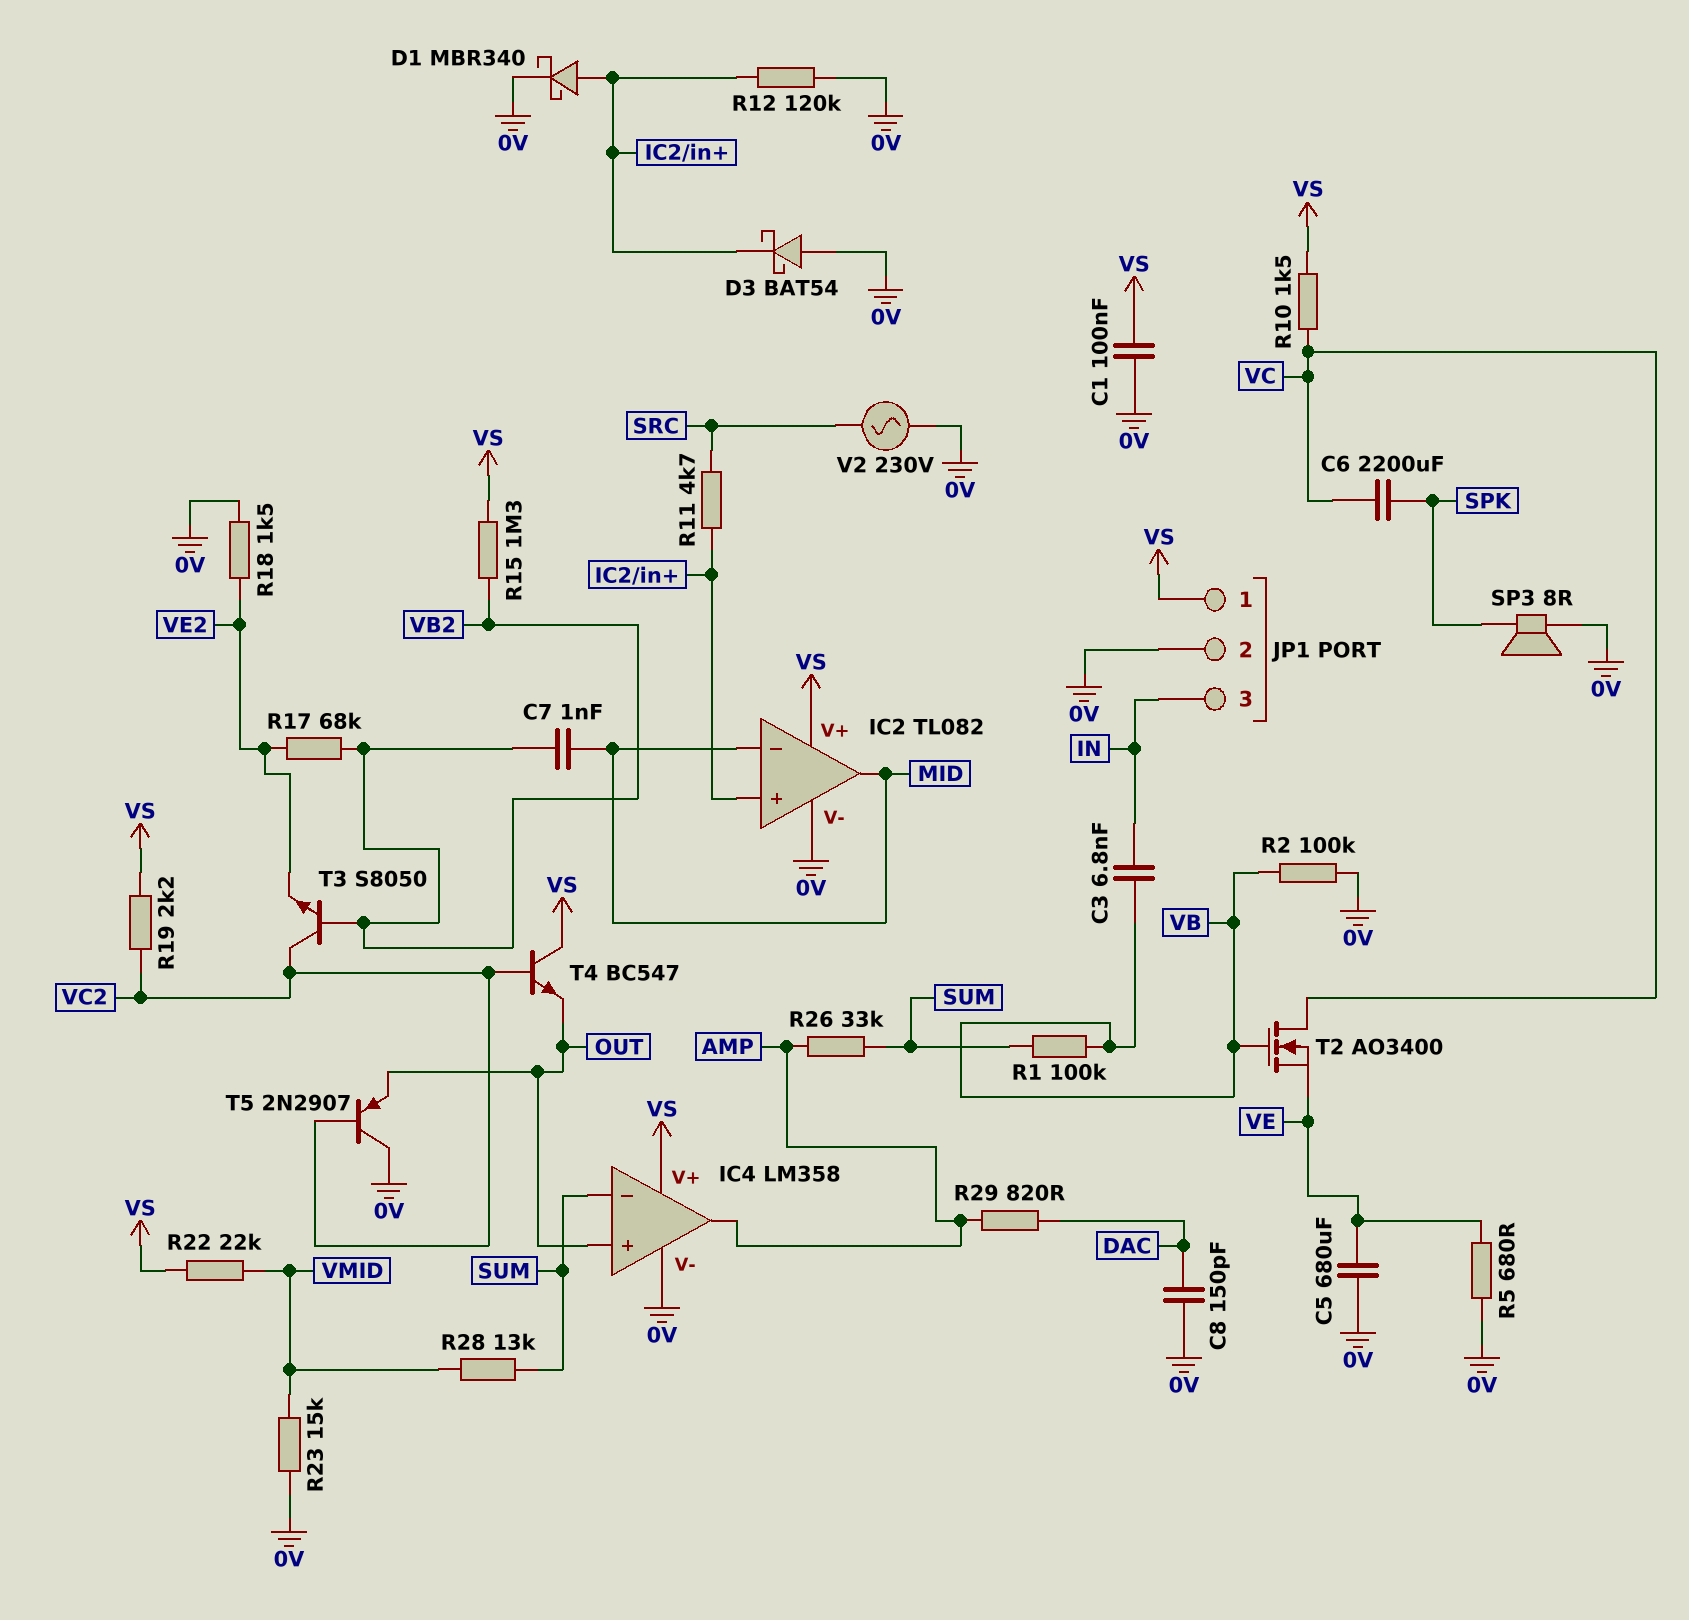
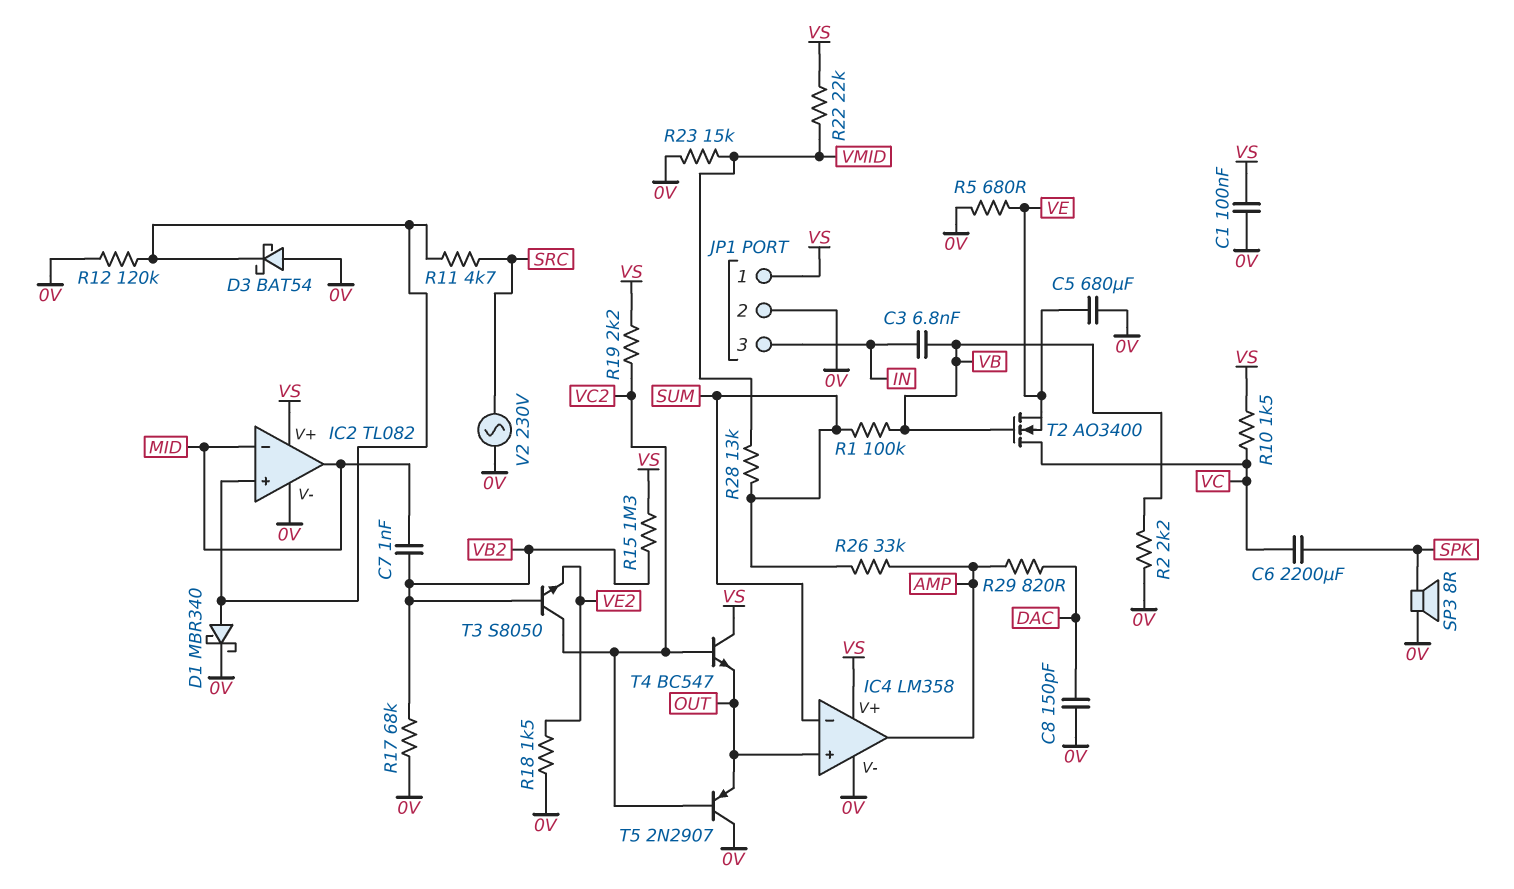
R2: 100k (0V, VB) -> 2.2k (0V, VB)
R17: 68k (VB2, VE2) -> 68k (0V, VB2)

